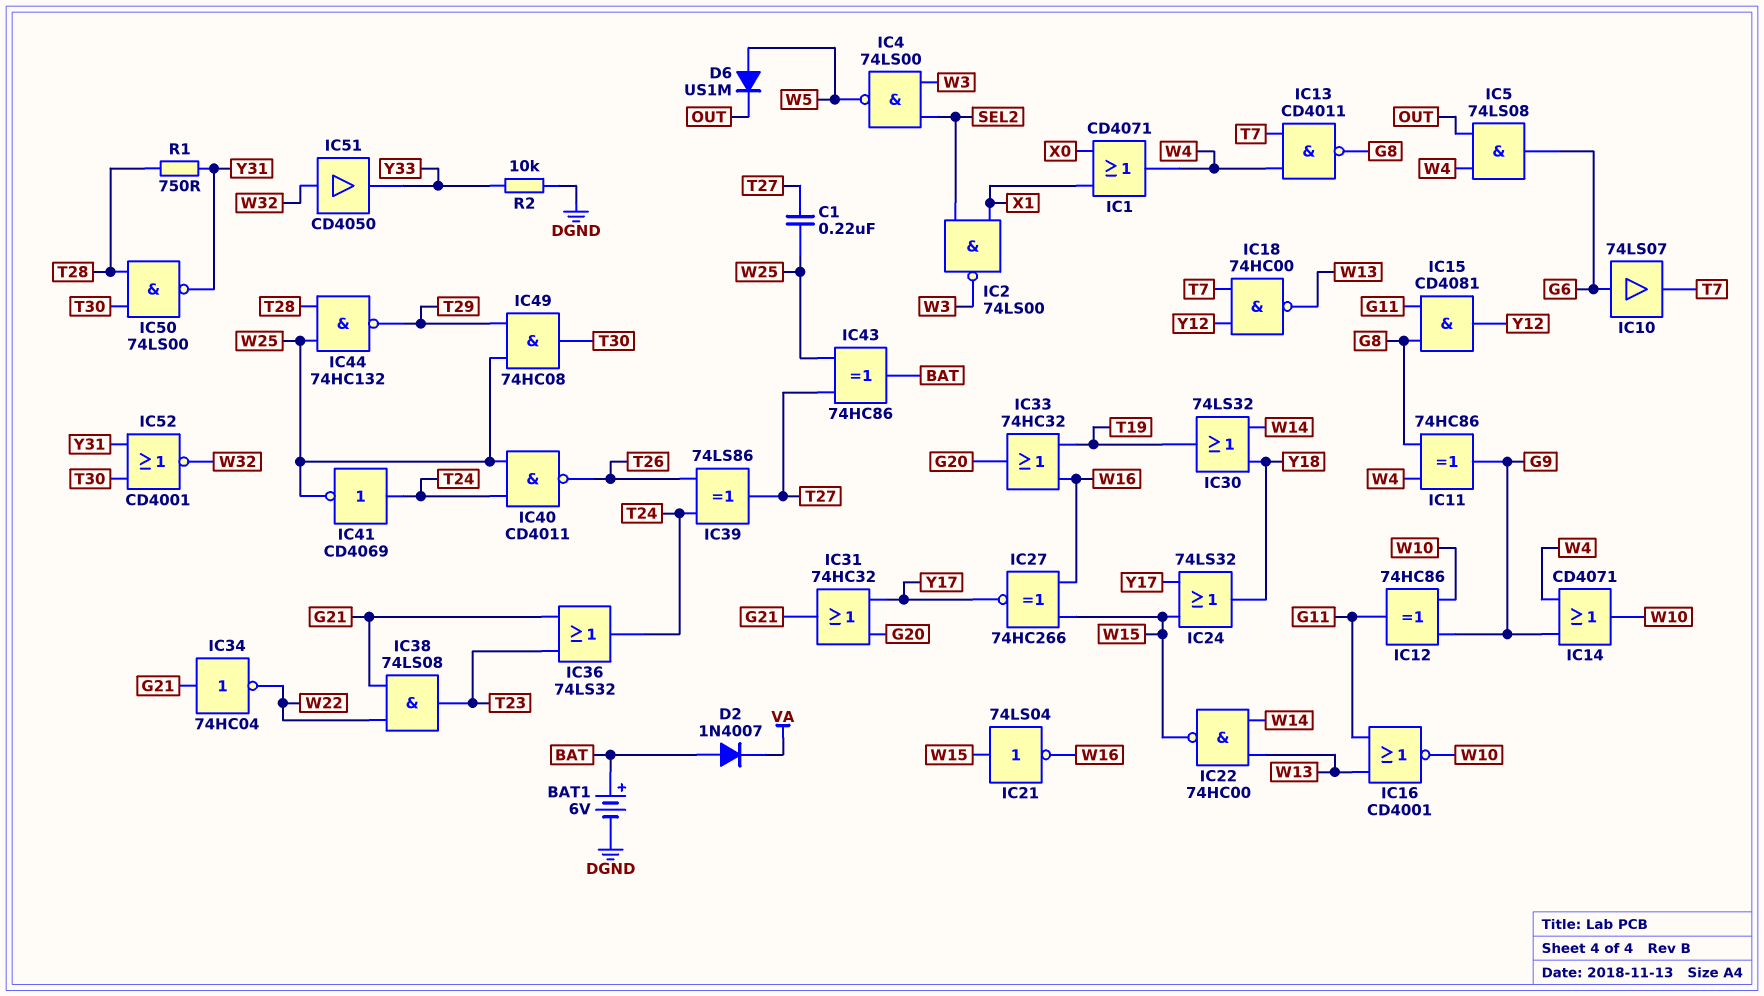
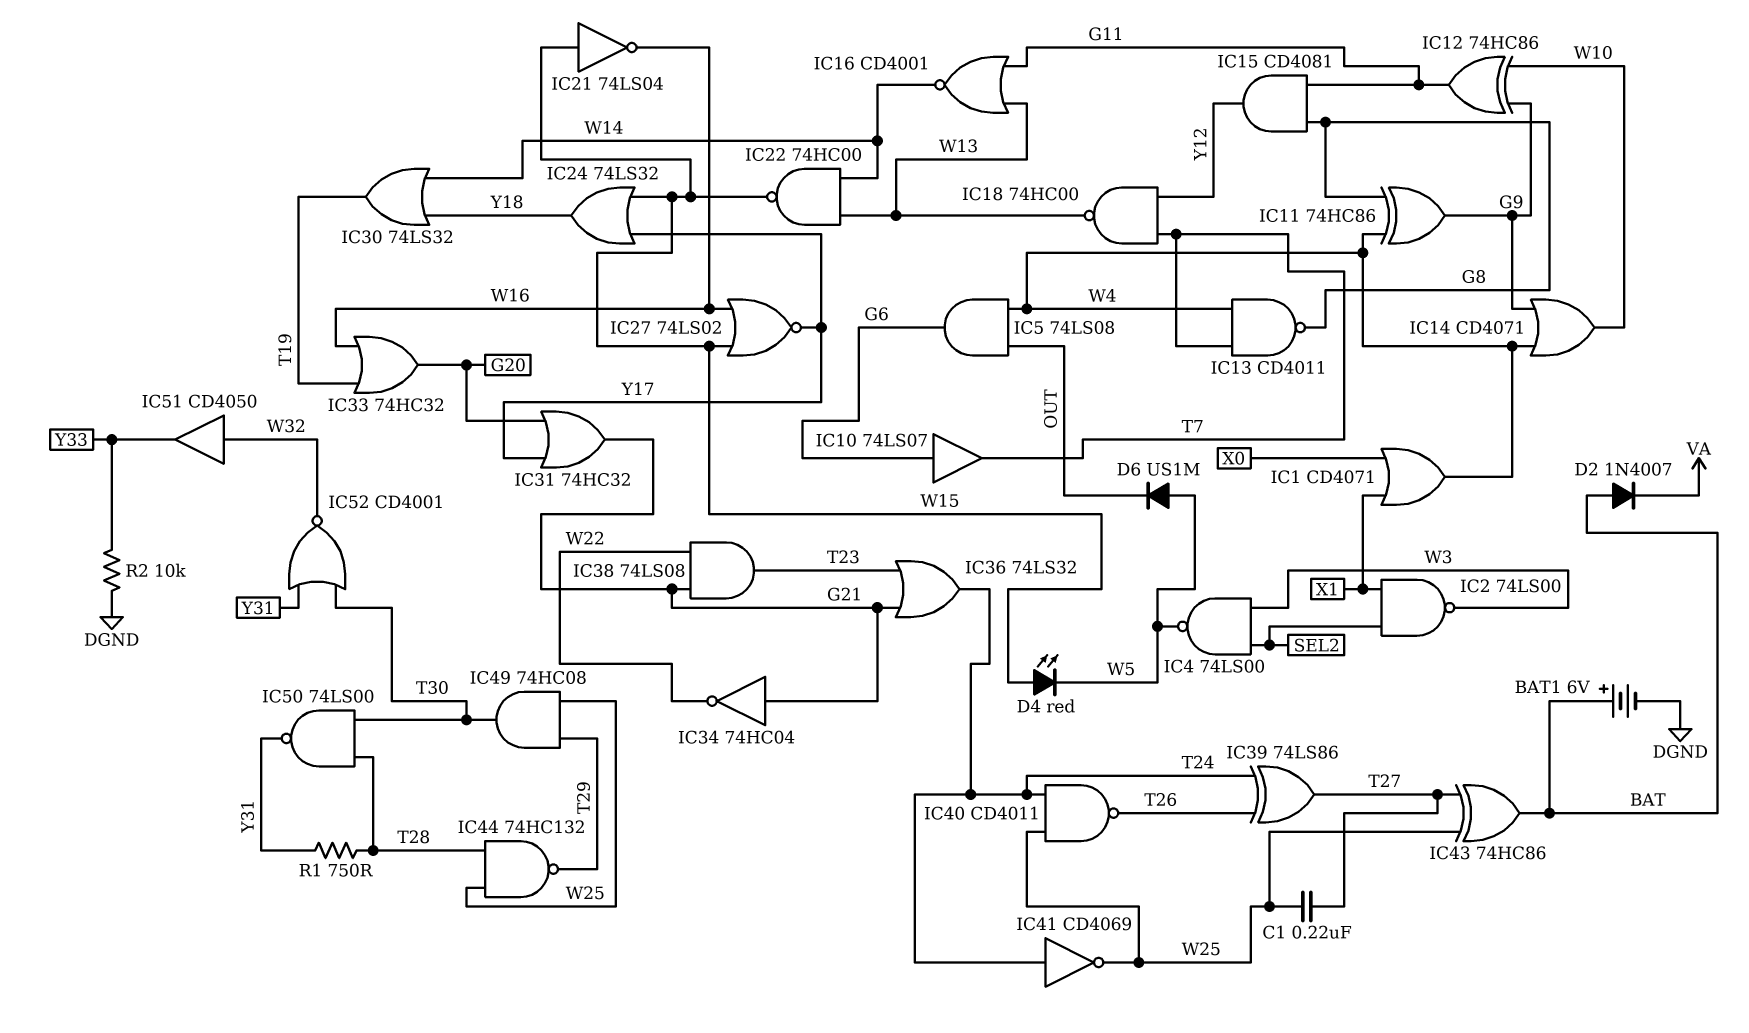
D4: none -> LED red (A W15, K W5)
IC16: NOR CD4001 (in G11, in W13, out W10) -> NOR CD4001 (in G11, in W13, out W14)
IC27: XNOR 74HC266 (in W15, in W16, out Y17) -> NOR 74LS02 (in W15, in W16, out Y17)

